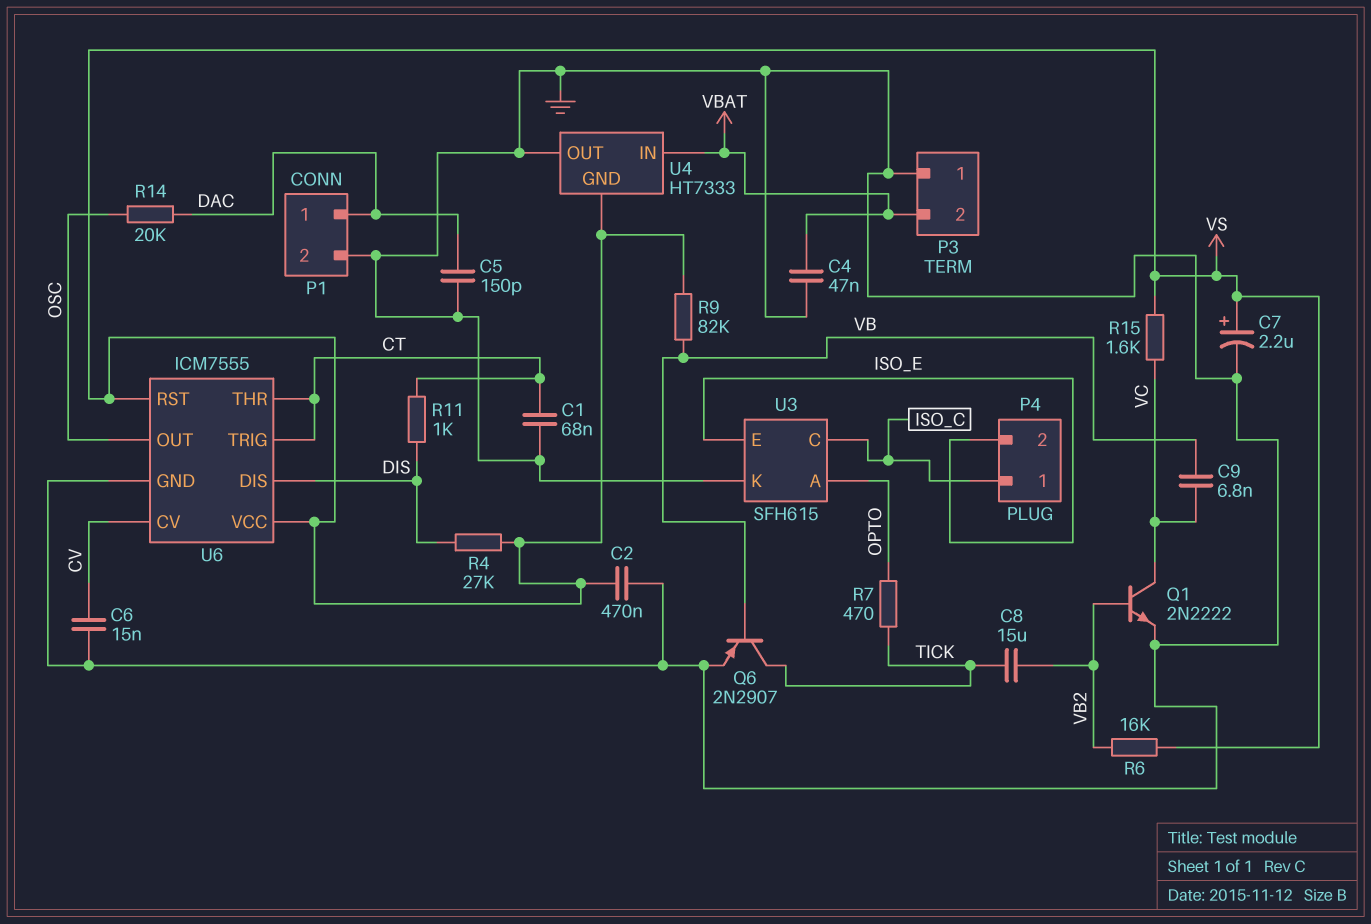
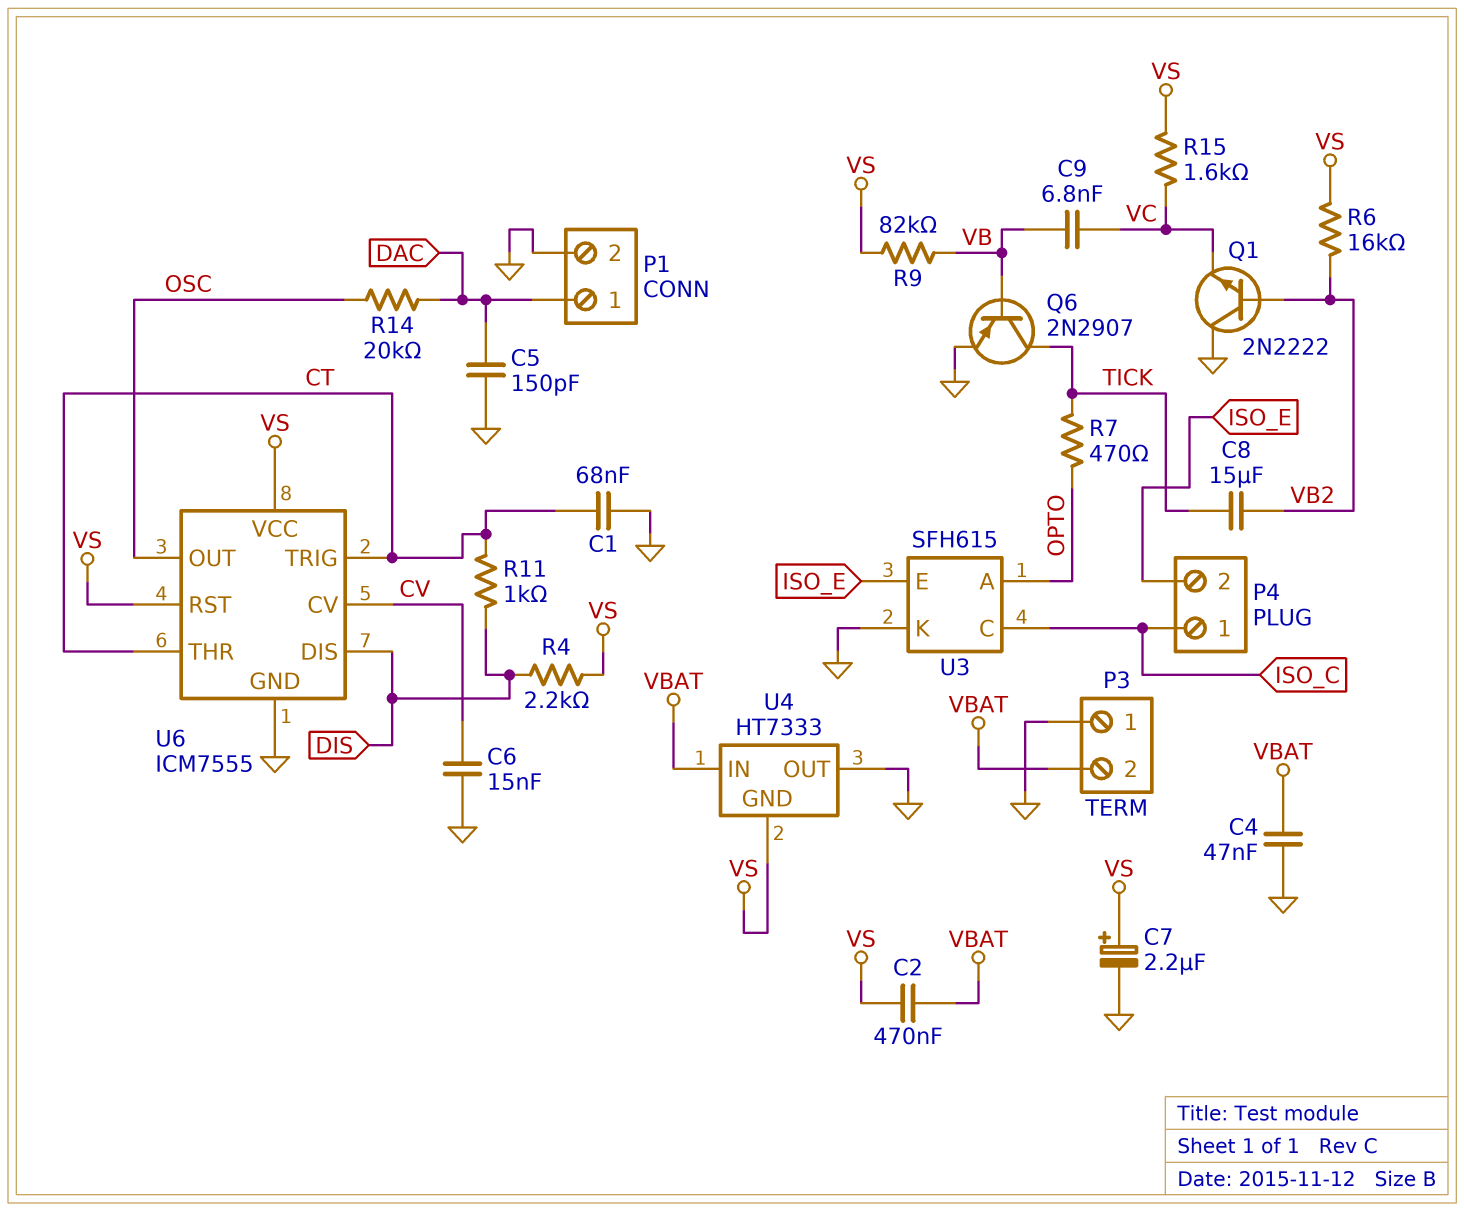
C2: 470nF (GND, VS) -> 470nF (VBAT, VS)
Q1: NPN 2N2222 (B VB2, C VC, E GND) -> NPN 2N2222 (B VB2, C GND, E VC)
R4: 27k (DIS, VS) -> 2.2k (DIS, VS)

